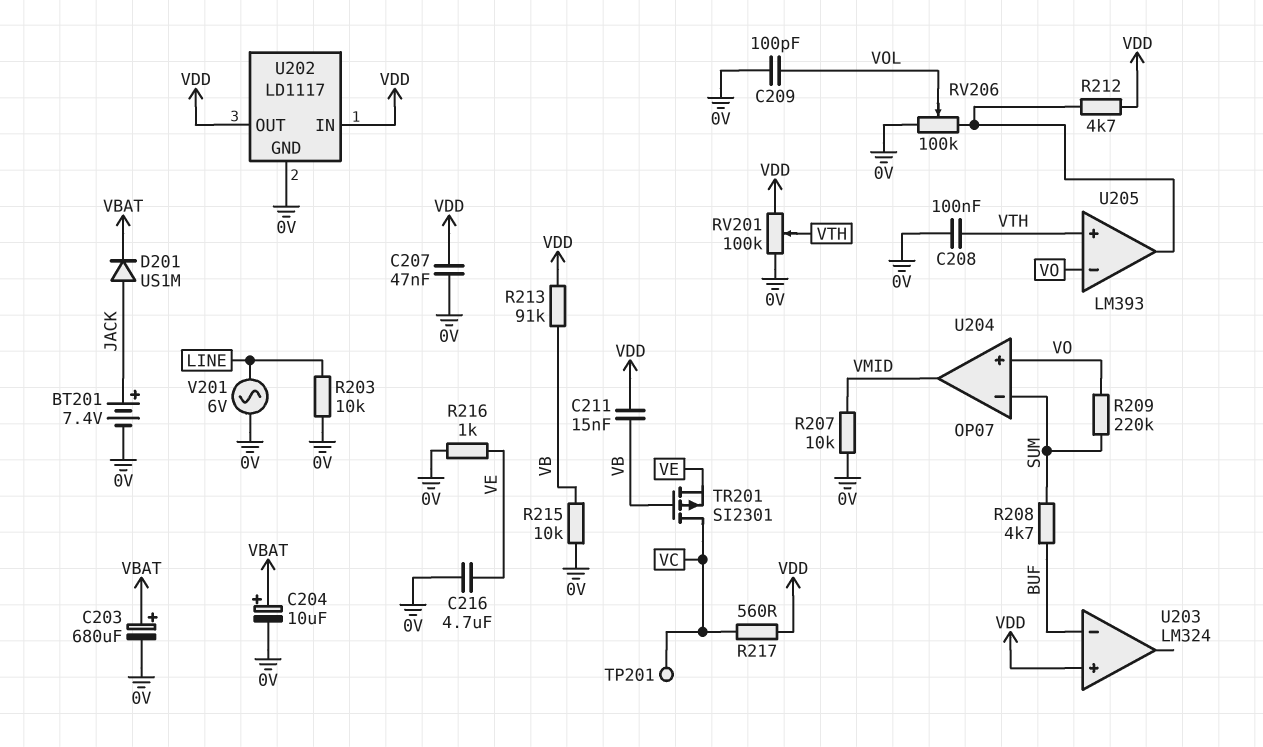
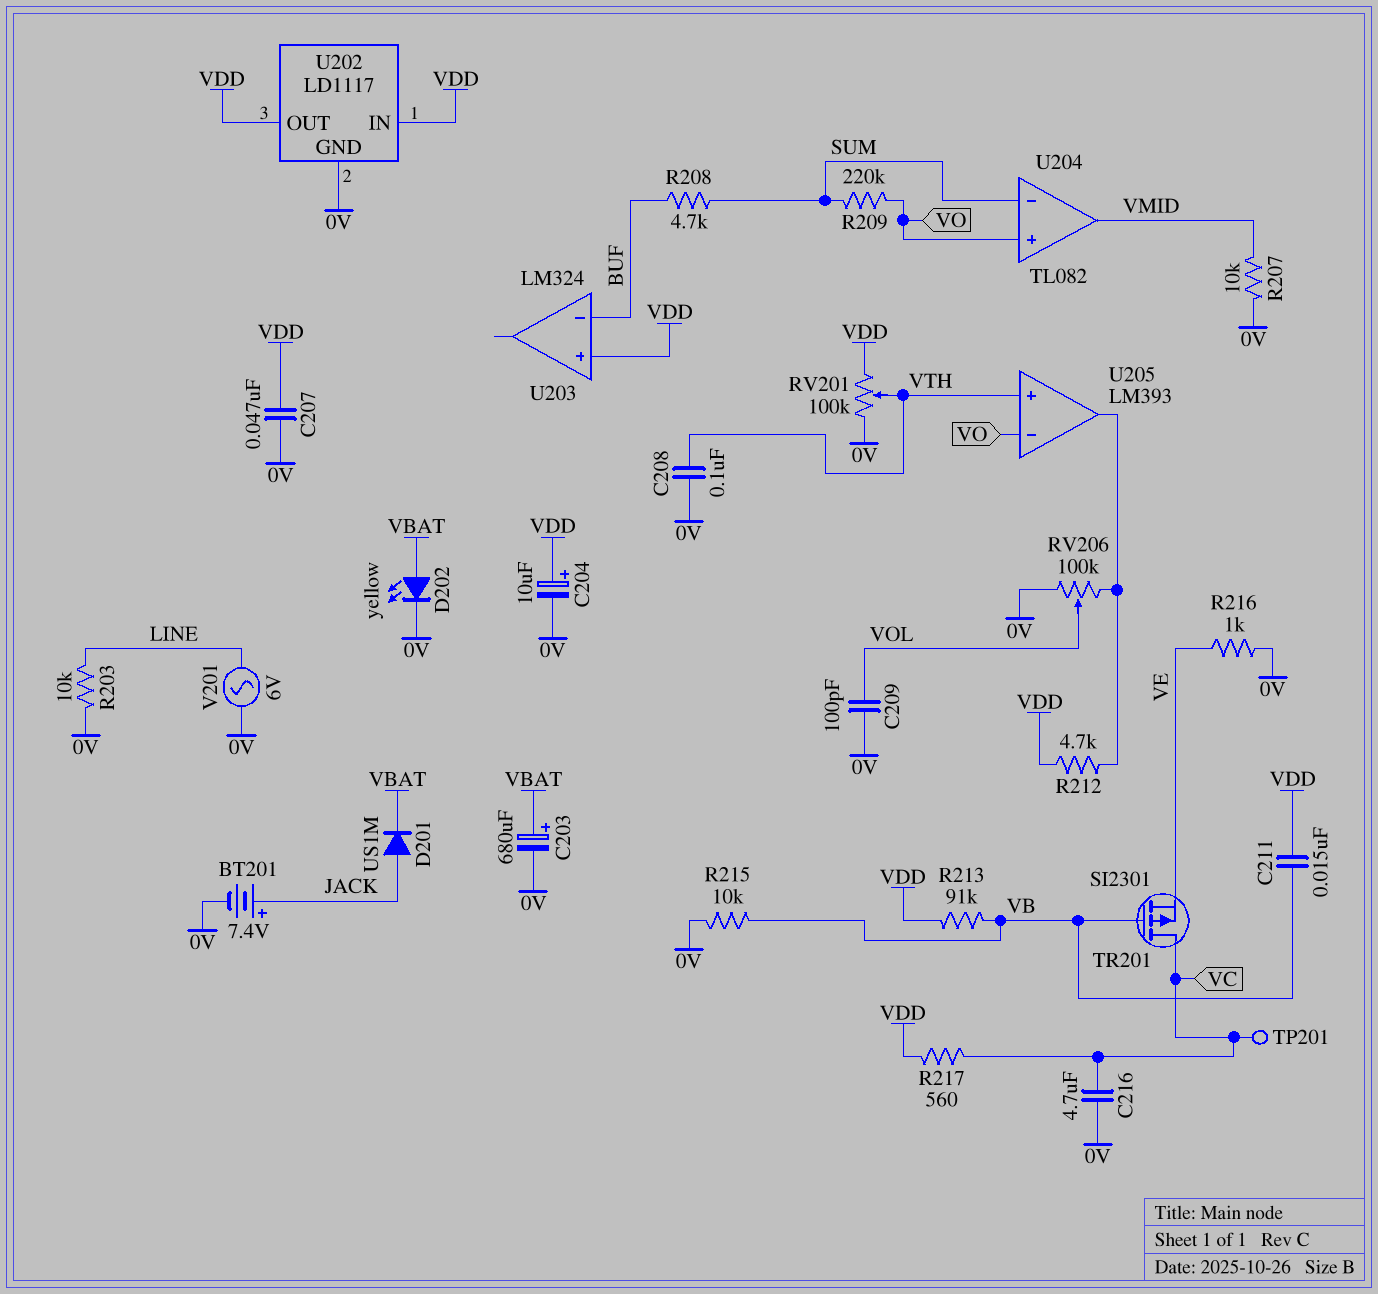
C204: 10uF (plus VBAT, minus 0V) -> 10uF (plus VDD, minus 0V)
C216: 4.7uF (0V, VE) -> 4.7uF (0V, VC)
D202: none -> LED yellow (A VBAT, K 0V)
U204: OP07 -> TL082

